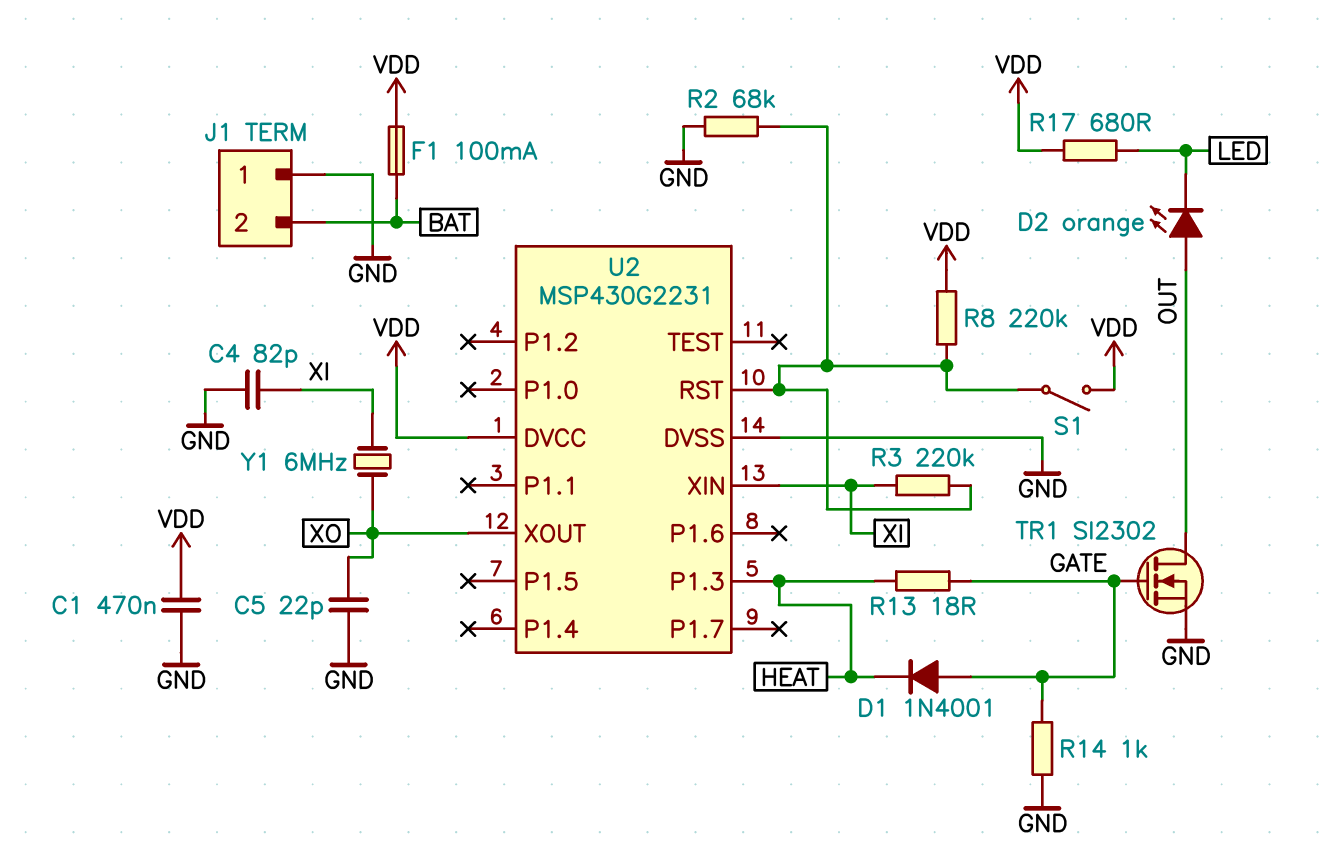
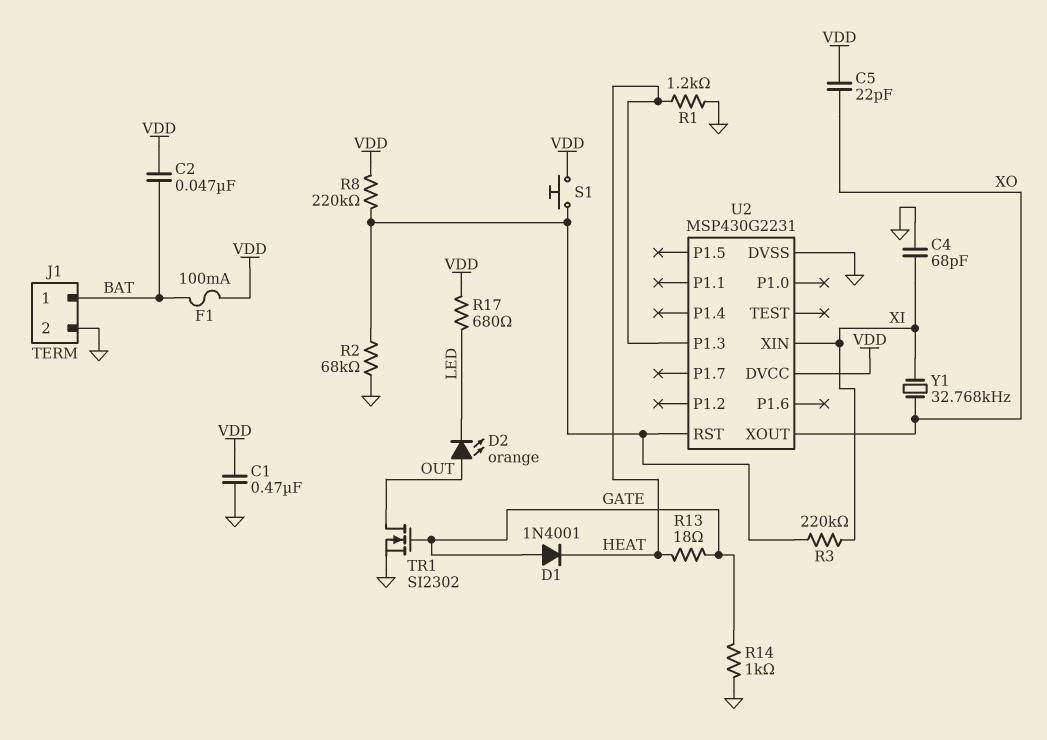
C2: none -> 47nF (BAT, VDD)
C4: 82pF (GND, XI) -> 68pF (GND, XI)
C5: 22pF (GND, XO) -> 22pF (VDD, XO)
J1 pin 1: GND -> BAT
J1 pin 2: BAT -> GND
R1: none -> 1.2k (GND, HEAT)
S1: switch (U2/RST, VDD) -> button (U2/RST, VDD)
Y1: 6MHz (XI, XO) -> 32.768kHz (XI, XO)

